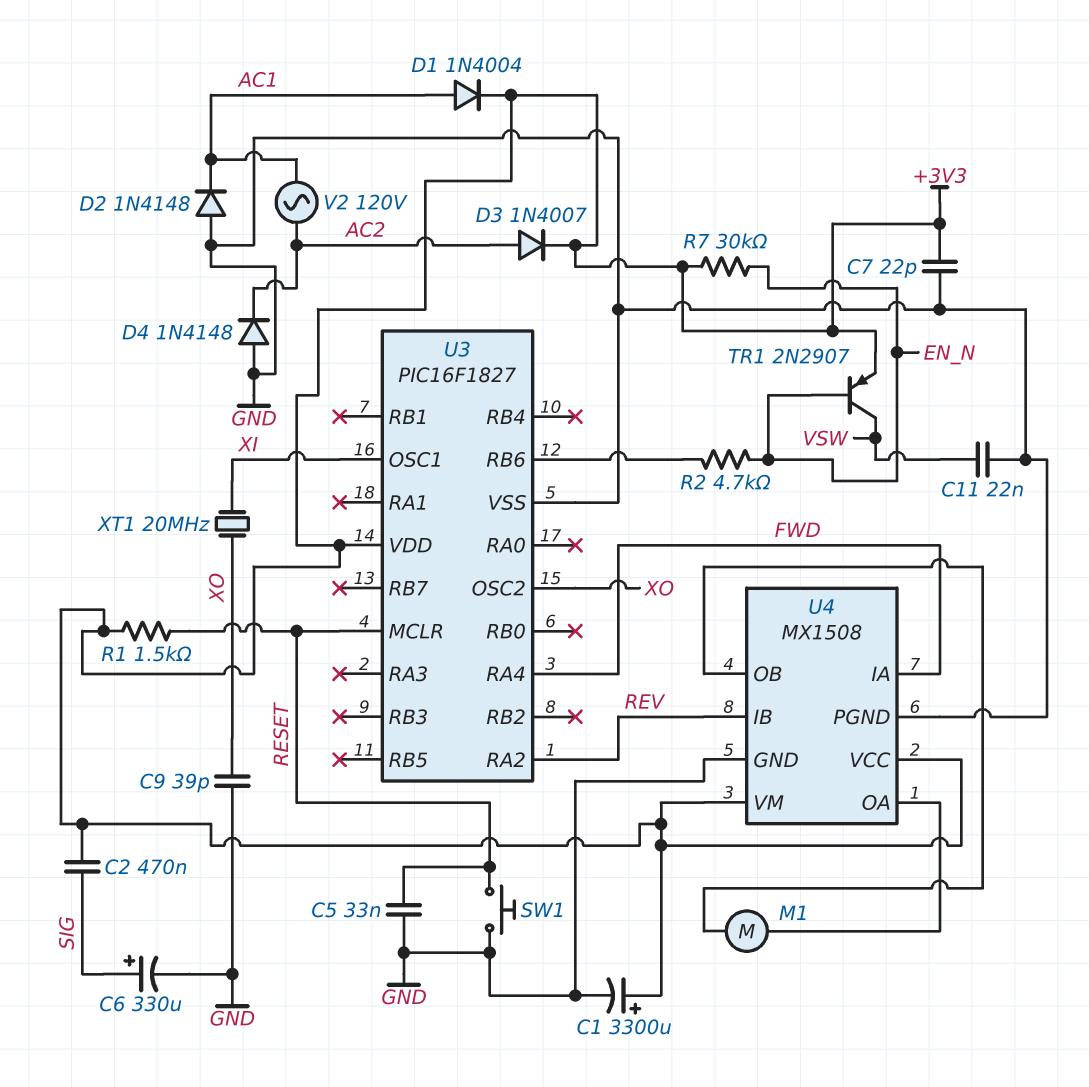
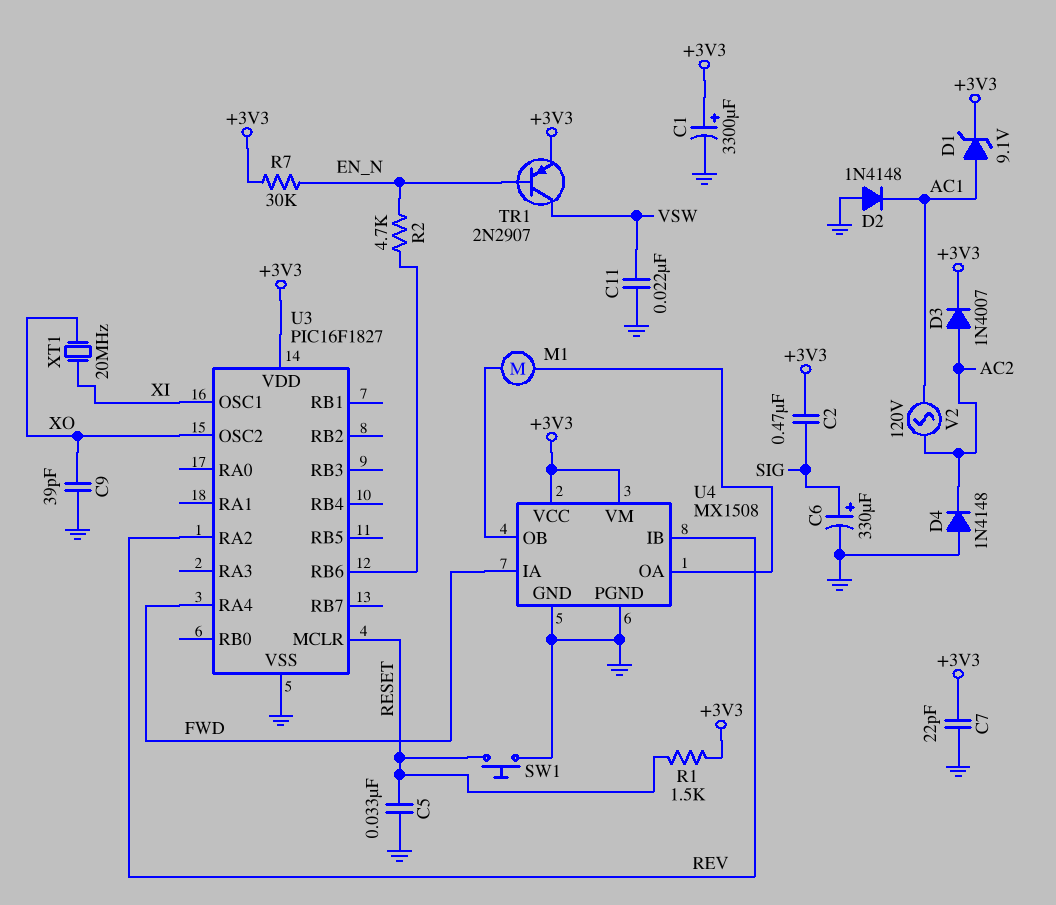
D1: diode 1N4004 (A AC1, K +3V3) -> zener 9.1V (A AC1, K +3V3)

